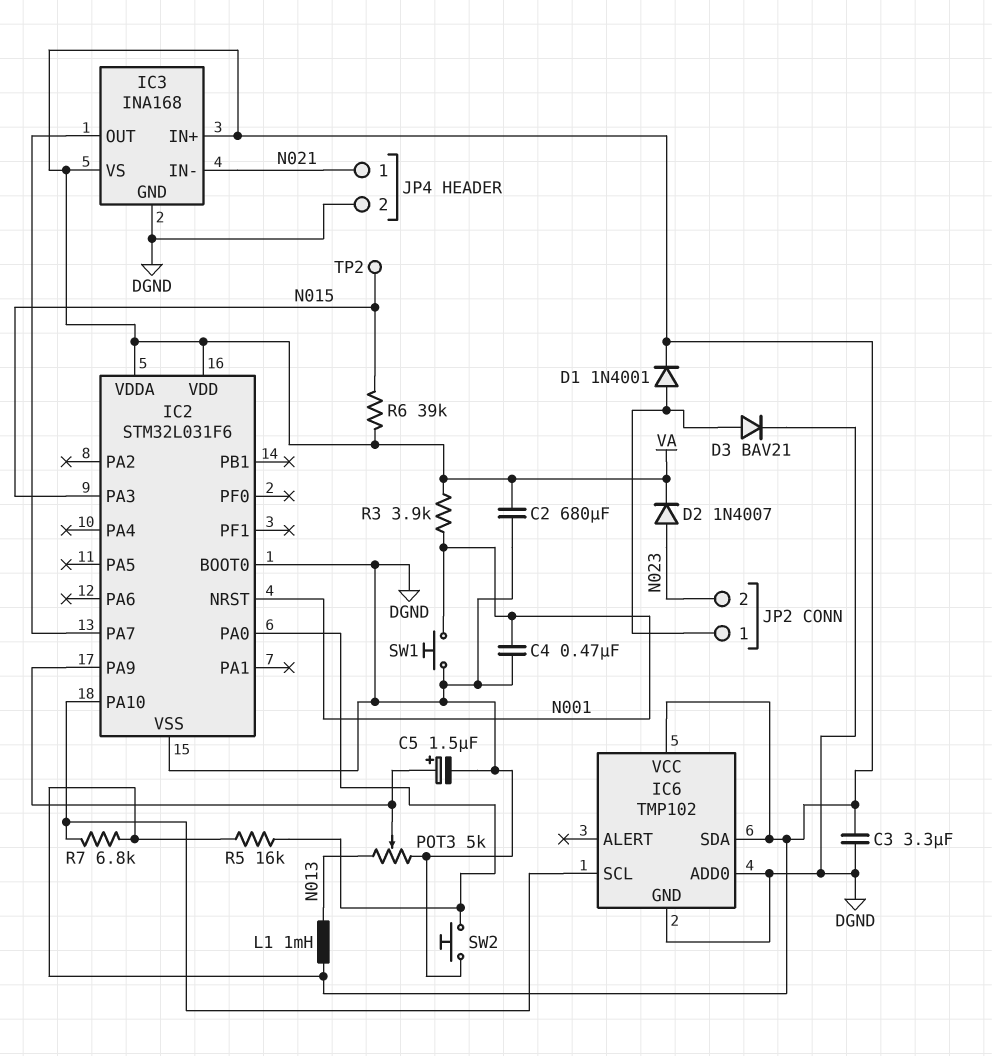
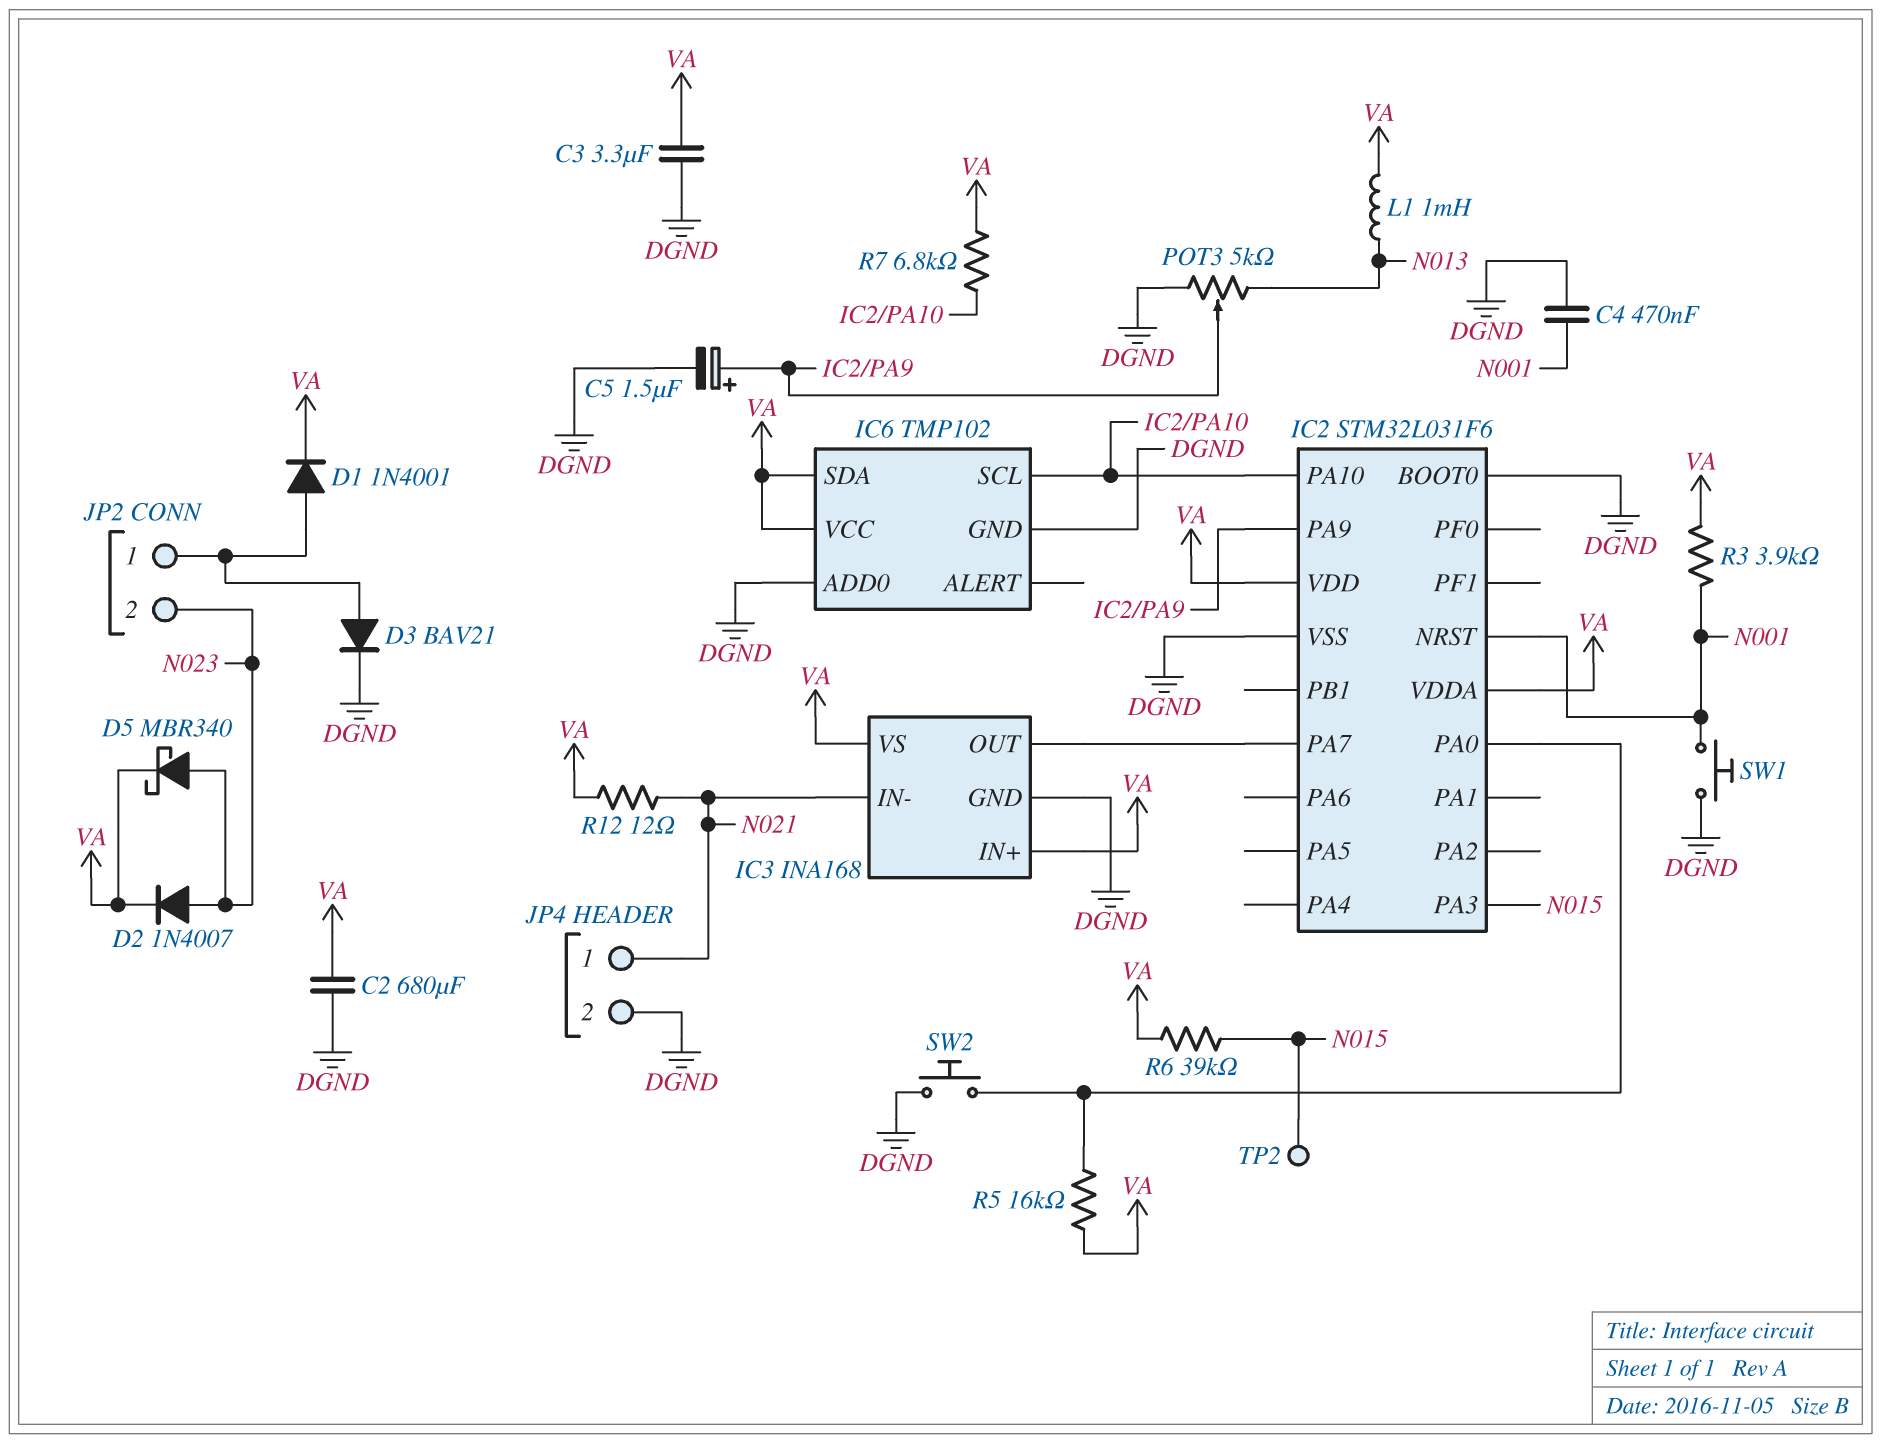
D5: none -> schottky MBR340 (A N023, K VA)
R12: none -> 12 (N021, VA)

